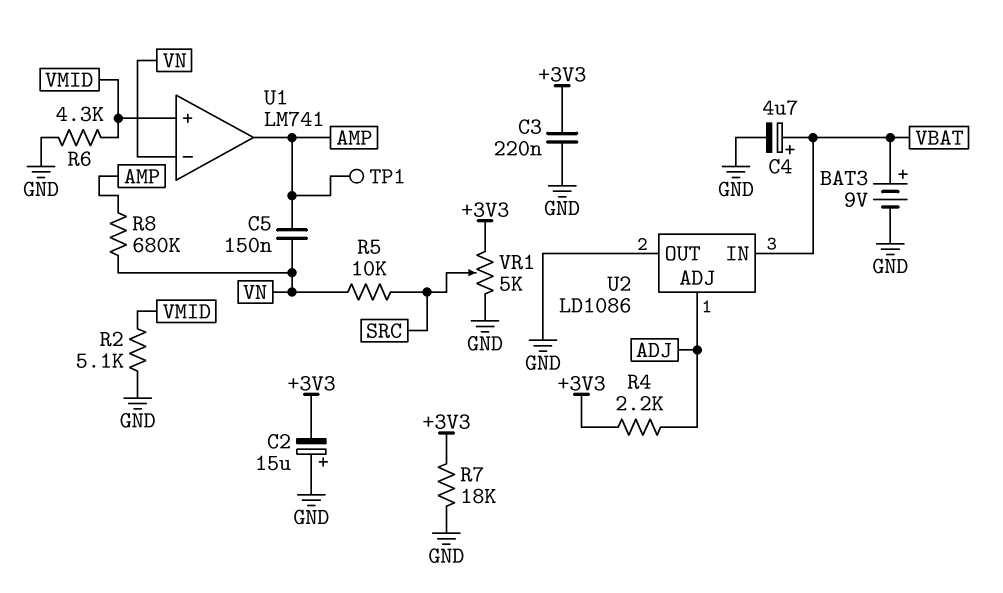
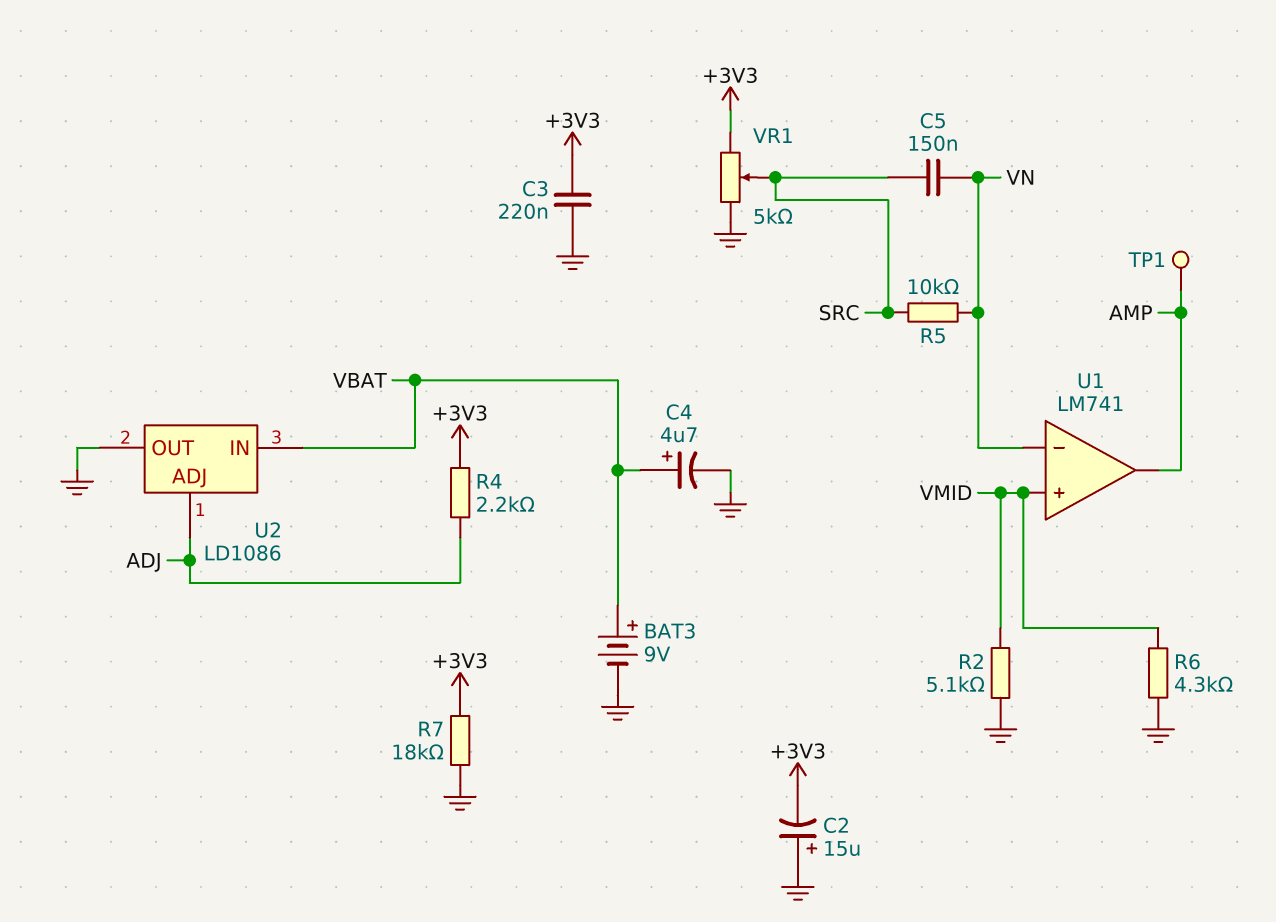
C5: 150nF (AMP, VN) -> 150nF (SRC, VN)
R8: 680k (AMP, VN) -> none

